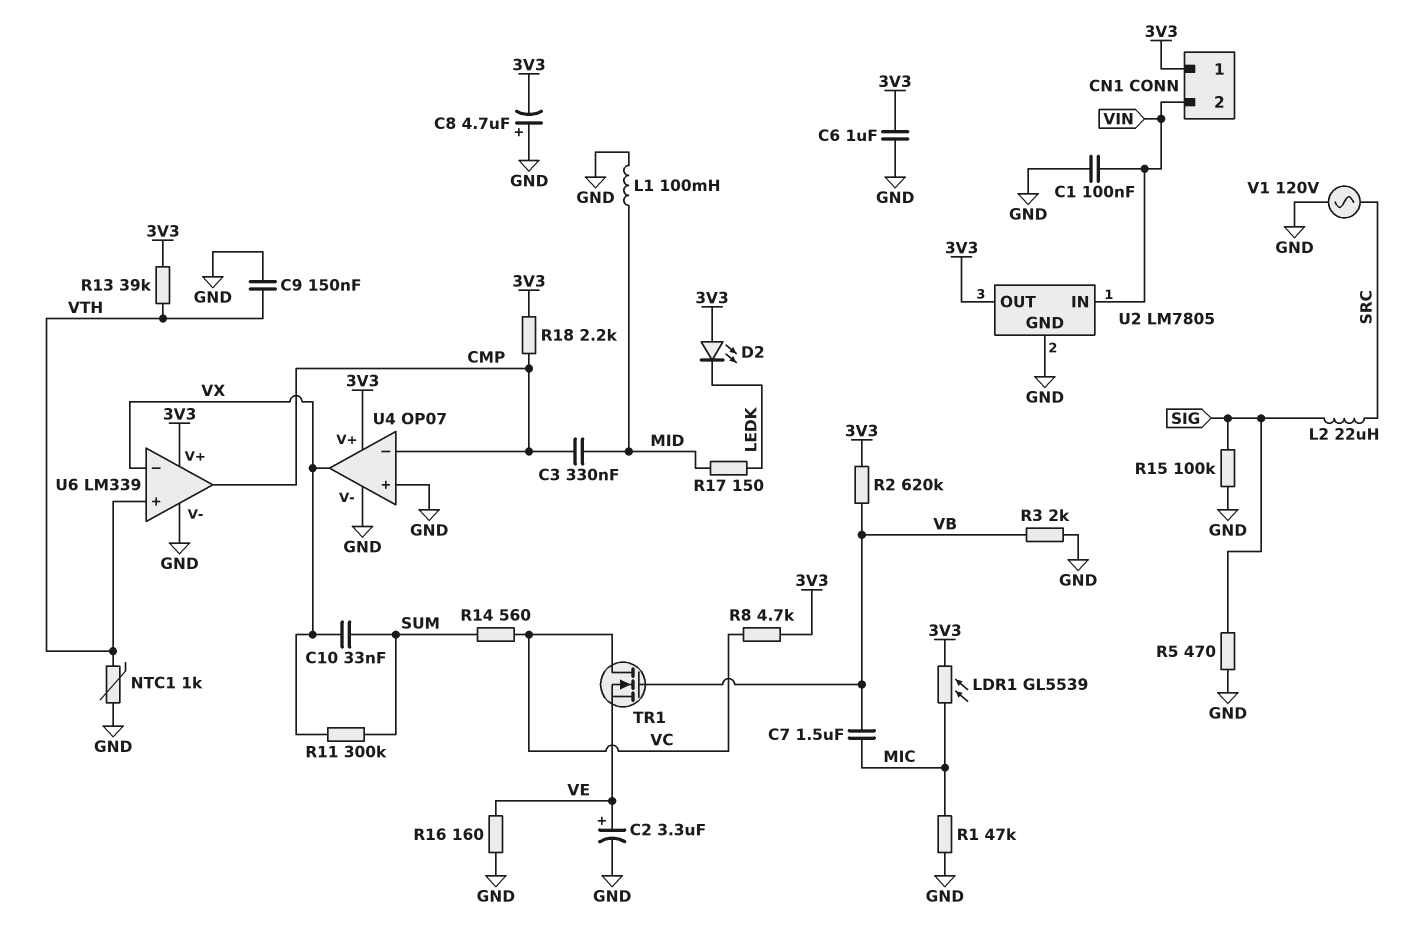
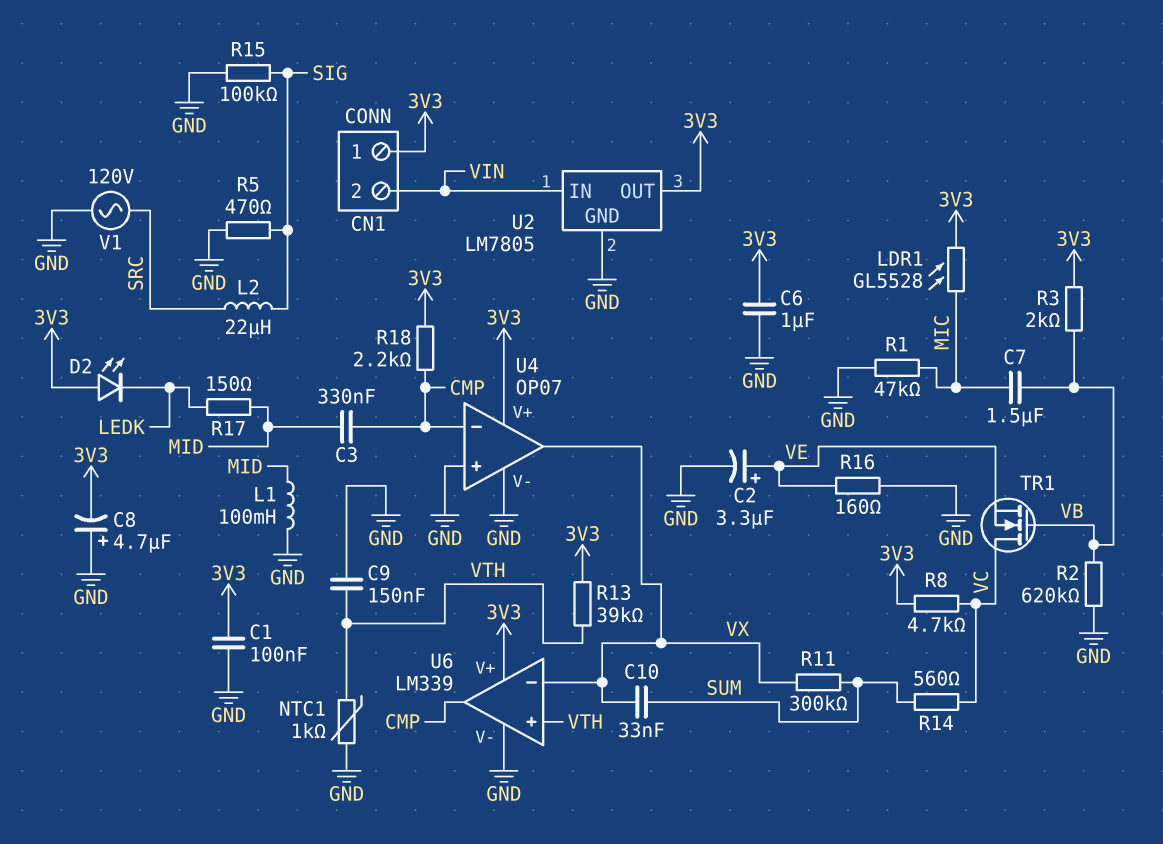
C1: 100nF (GND, VIN) -> 100nF (3V3, GND)
LDR1: GL5539 (3V3, MIC) -> GL5528 (3V3, MIC)
R2: 620k (3V3, VB) -> 620k (GND, VB)
R3: 2k (GND, VB) -> 2k (3V3, VB)

